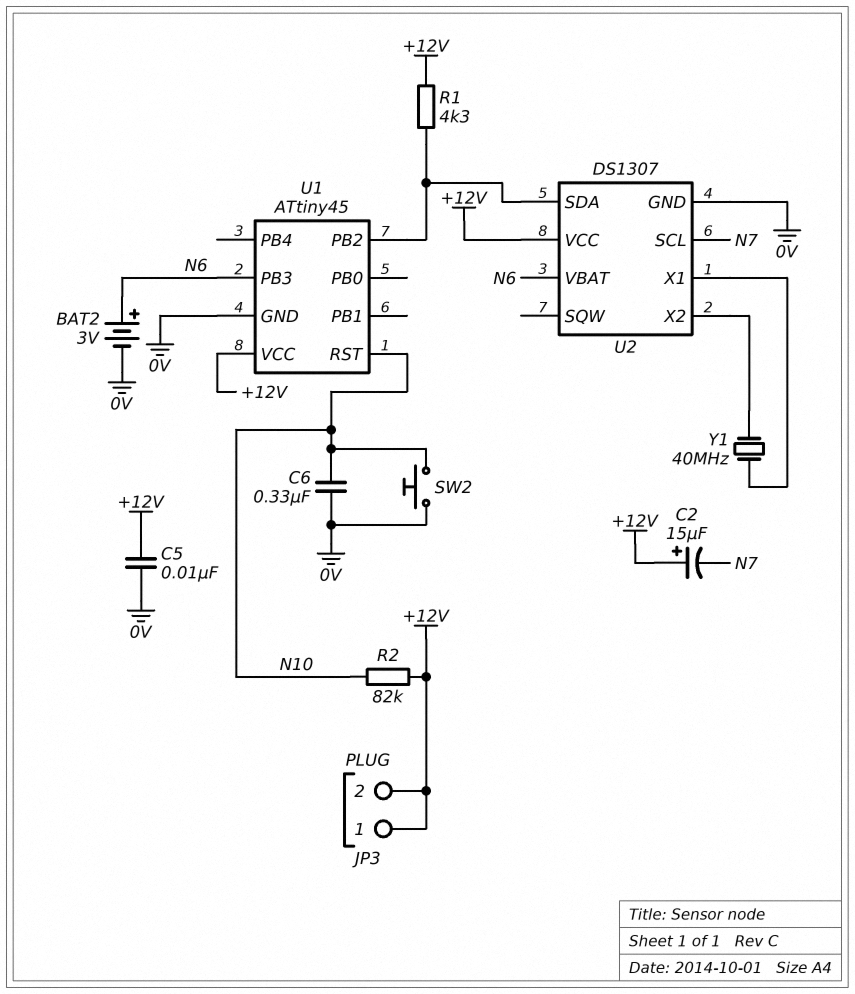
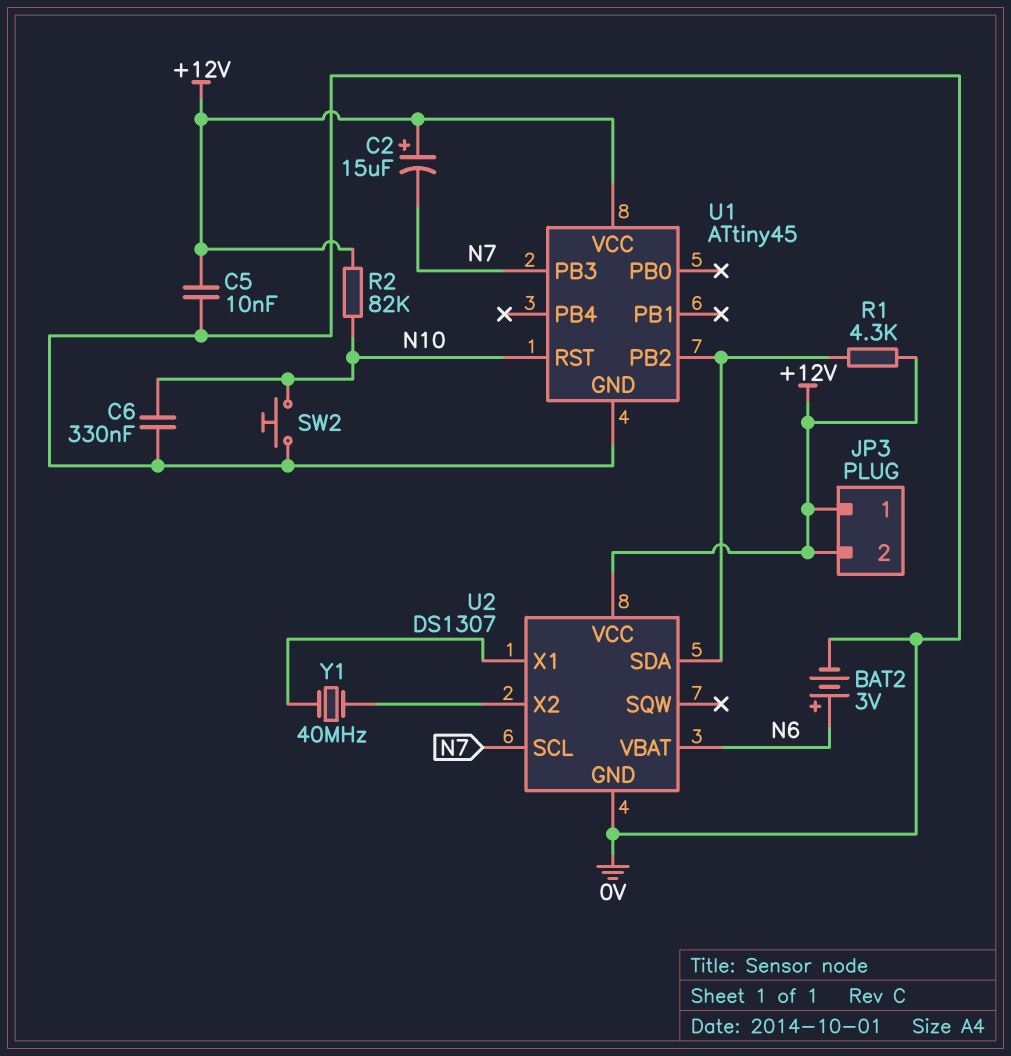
U1 pin PB3: N6 -> N7

